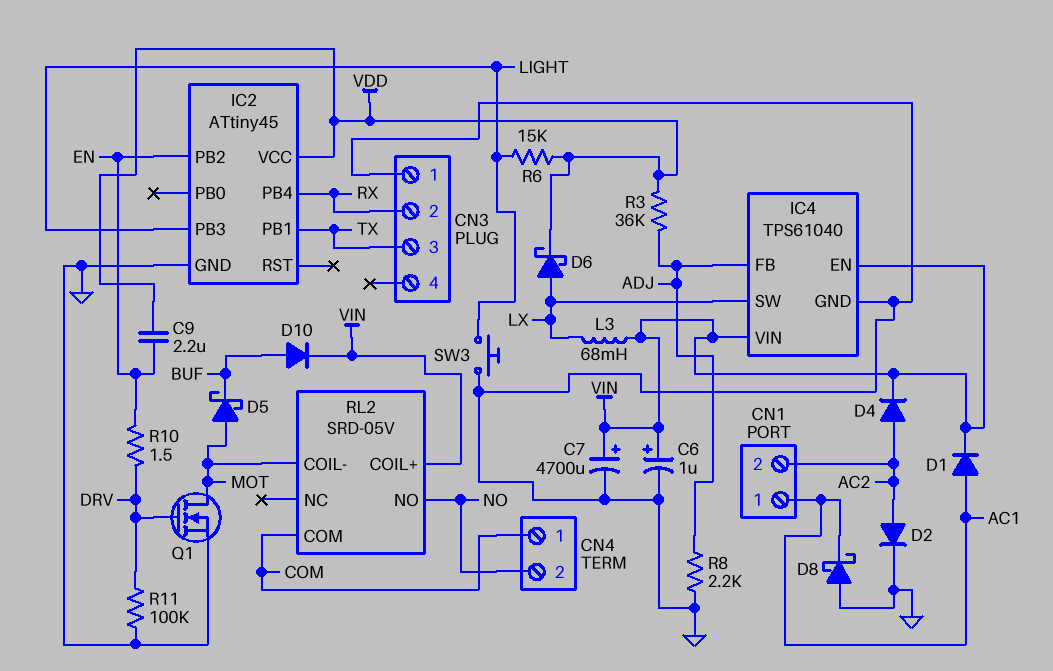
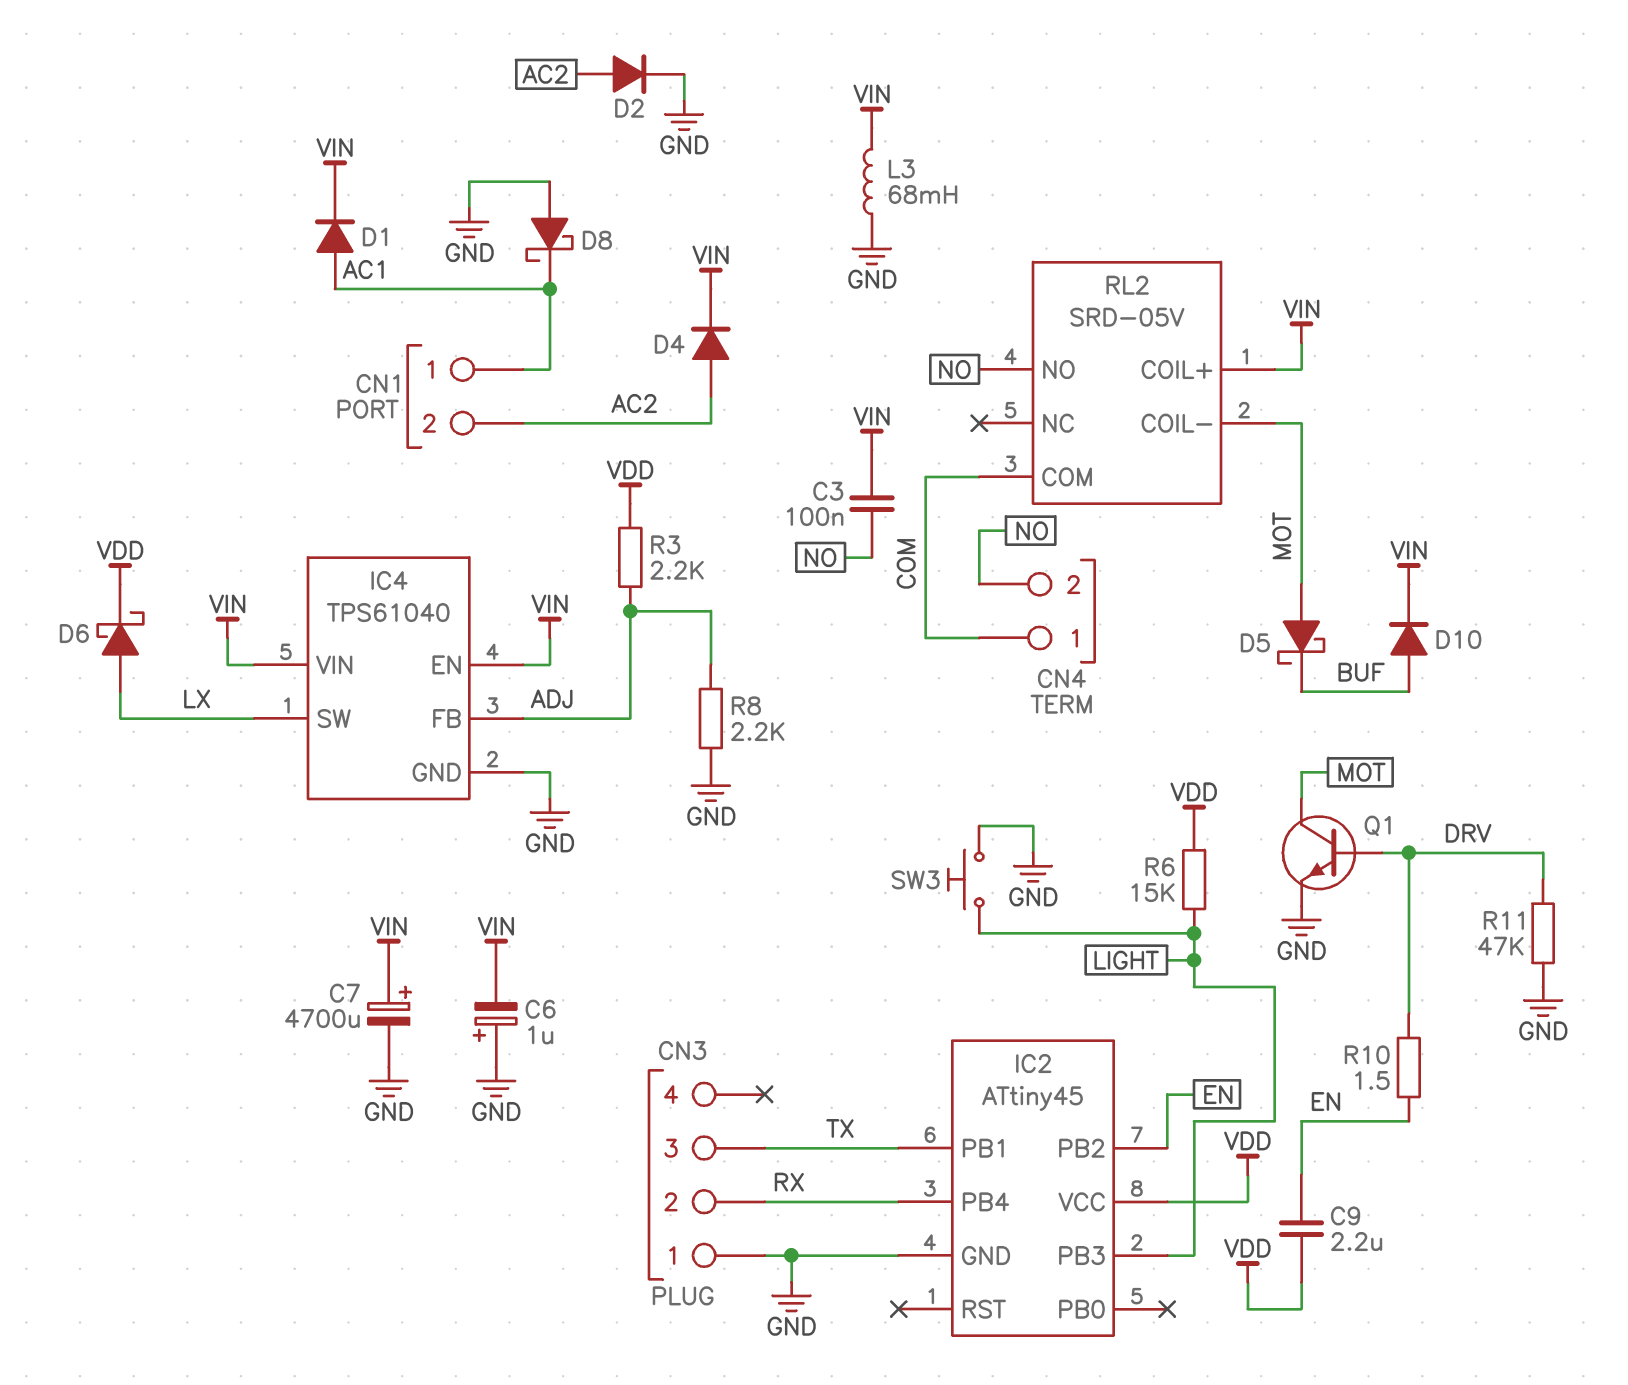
C3: none -> 100nF (NO, VIN)
C6: 1uF (plus VIN, minus GND) -> 1uF (plus GND, minus VIN)
L3: 68mH (LX, VIN) -> 68mH (GND, VIN)
Q1: NMOS (G DRV, D MOT, S GND) -> NPN (B DRV, C MOT, E GND)
R3: 36k (ADJ, VDD) -> 2.2k (ADJ, VDD)
R11: 100k (DRV, GND) -> 47k (DRV, GND)

